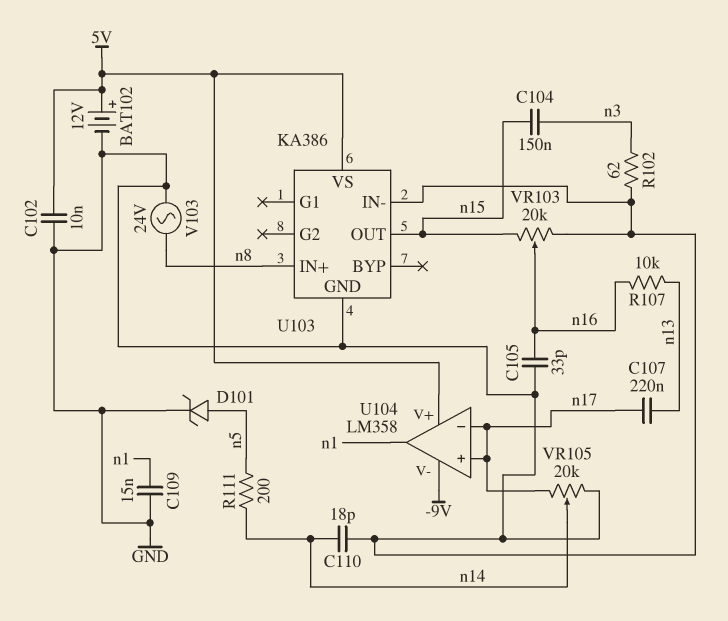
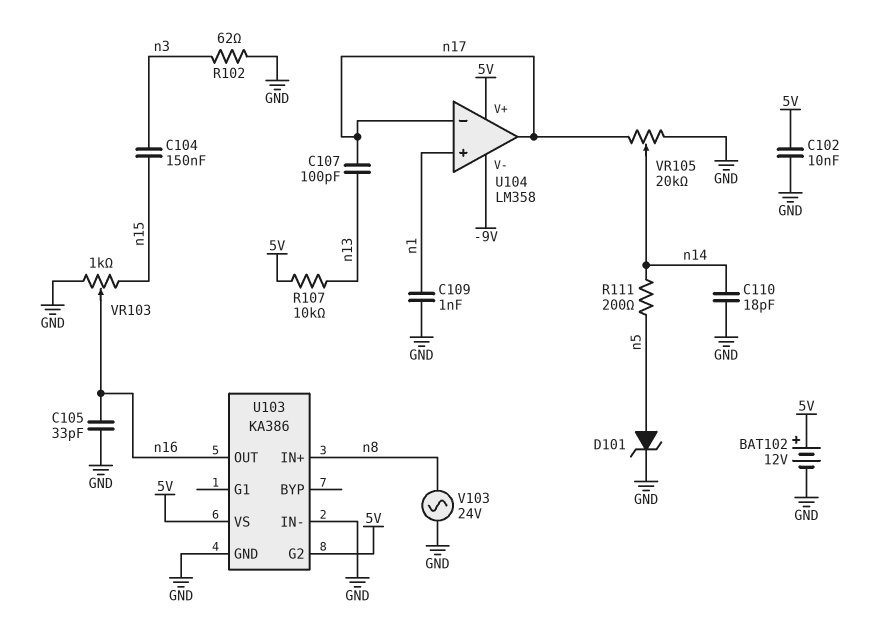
C107: 220nF (n13, n17) -> 100pF (n13, n17)
C109: 15nF (GND, n1) -> 1nF (GND, n1)
R107: 10k (n13, n16) -> 10k (5V, n13)
U103 pin G2: none -> 5V
U103 pin OUT: n15 -> n16
U104 pin in+: n17 -> n1
U104 pin out: n1 -> n17
VR103: 20k (GND, n15, wiper n16) -> 1k (GND, n15, wiper n16)

